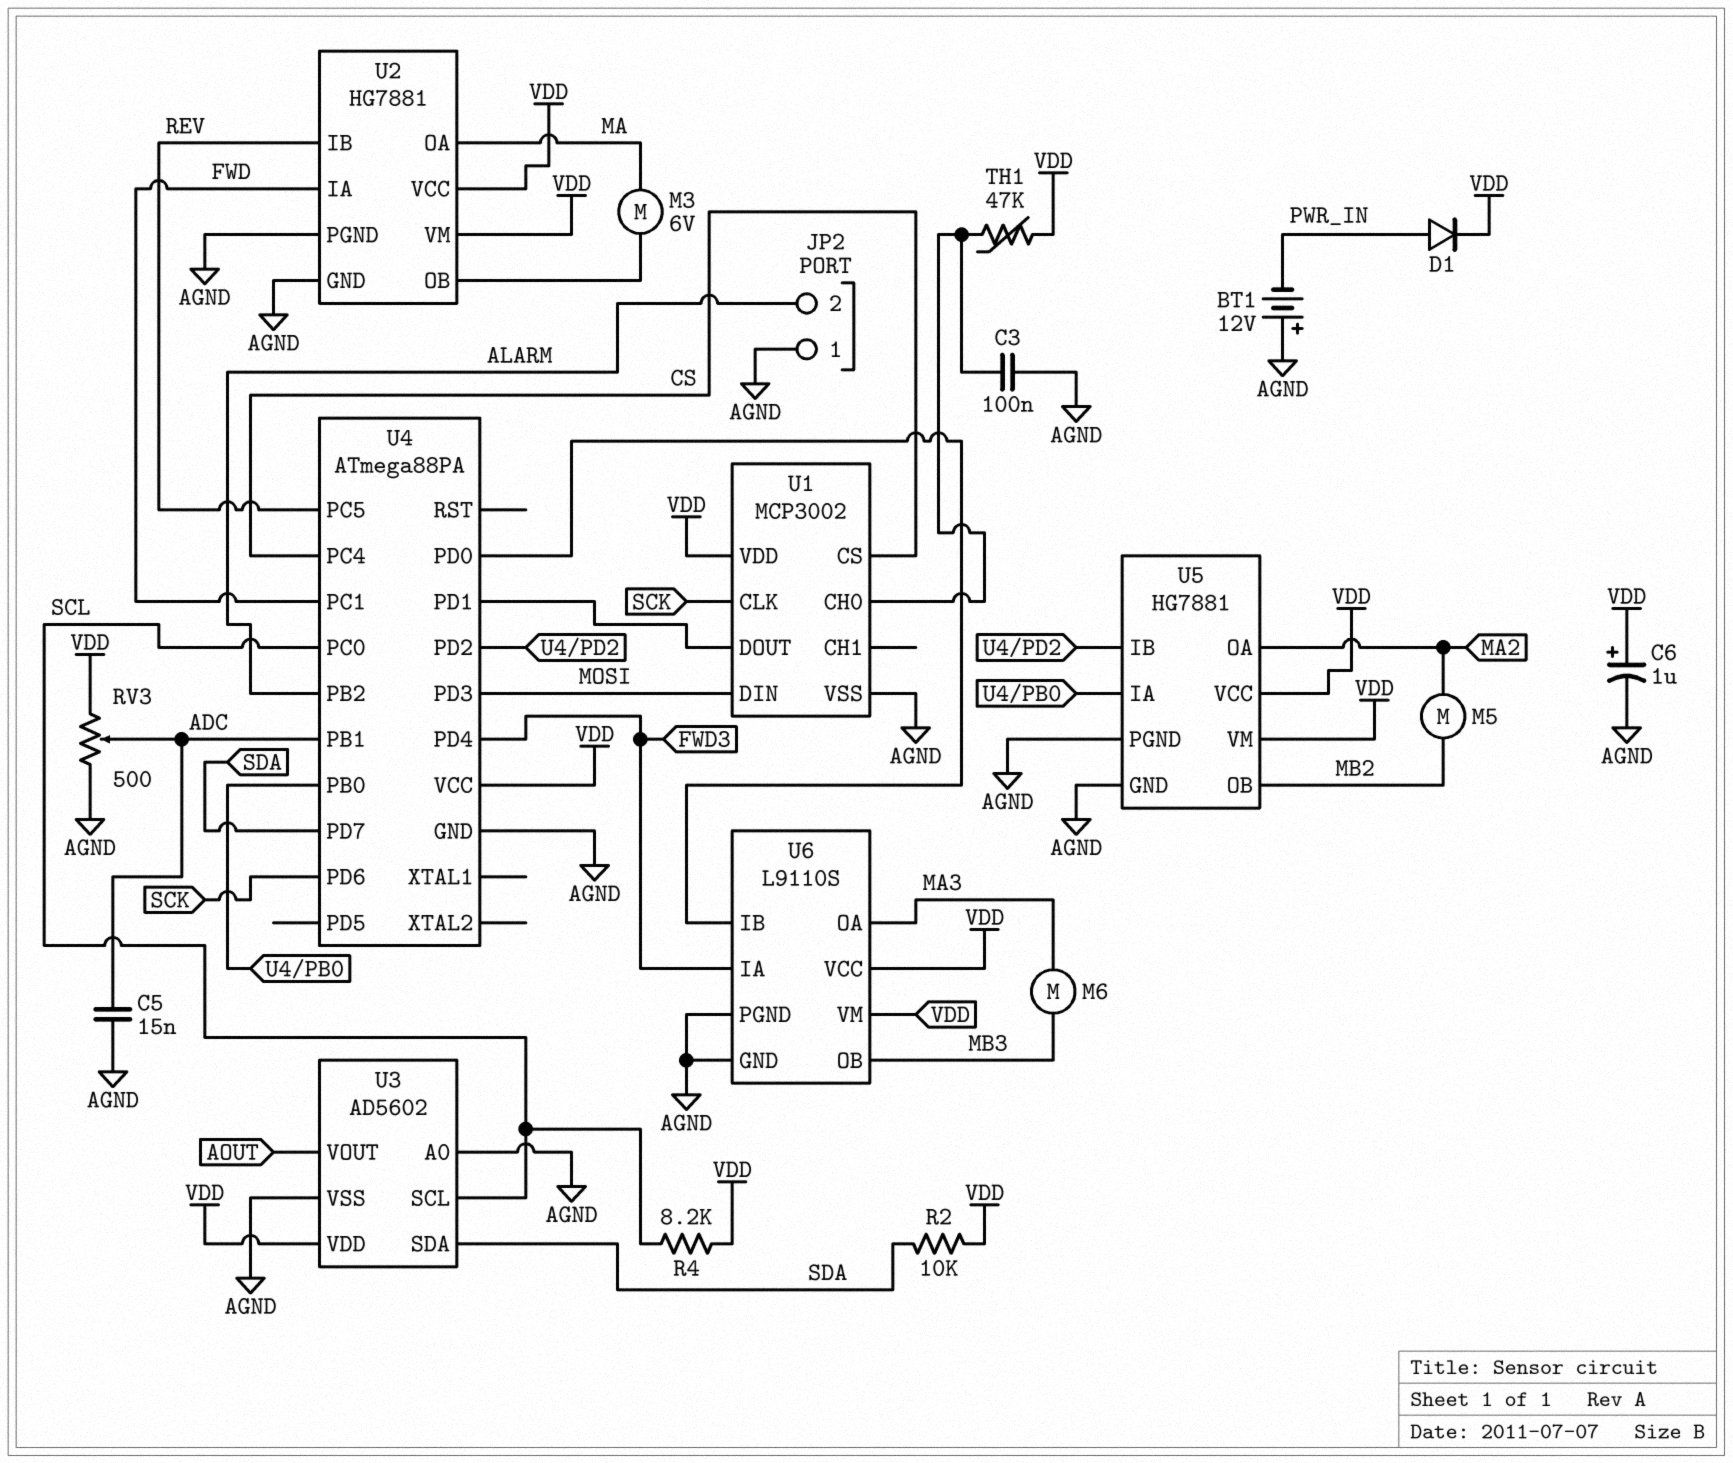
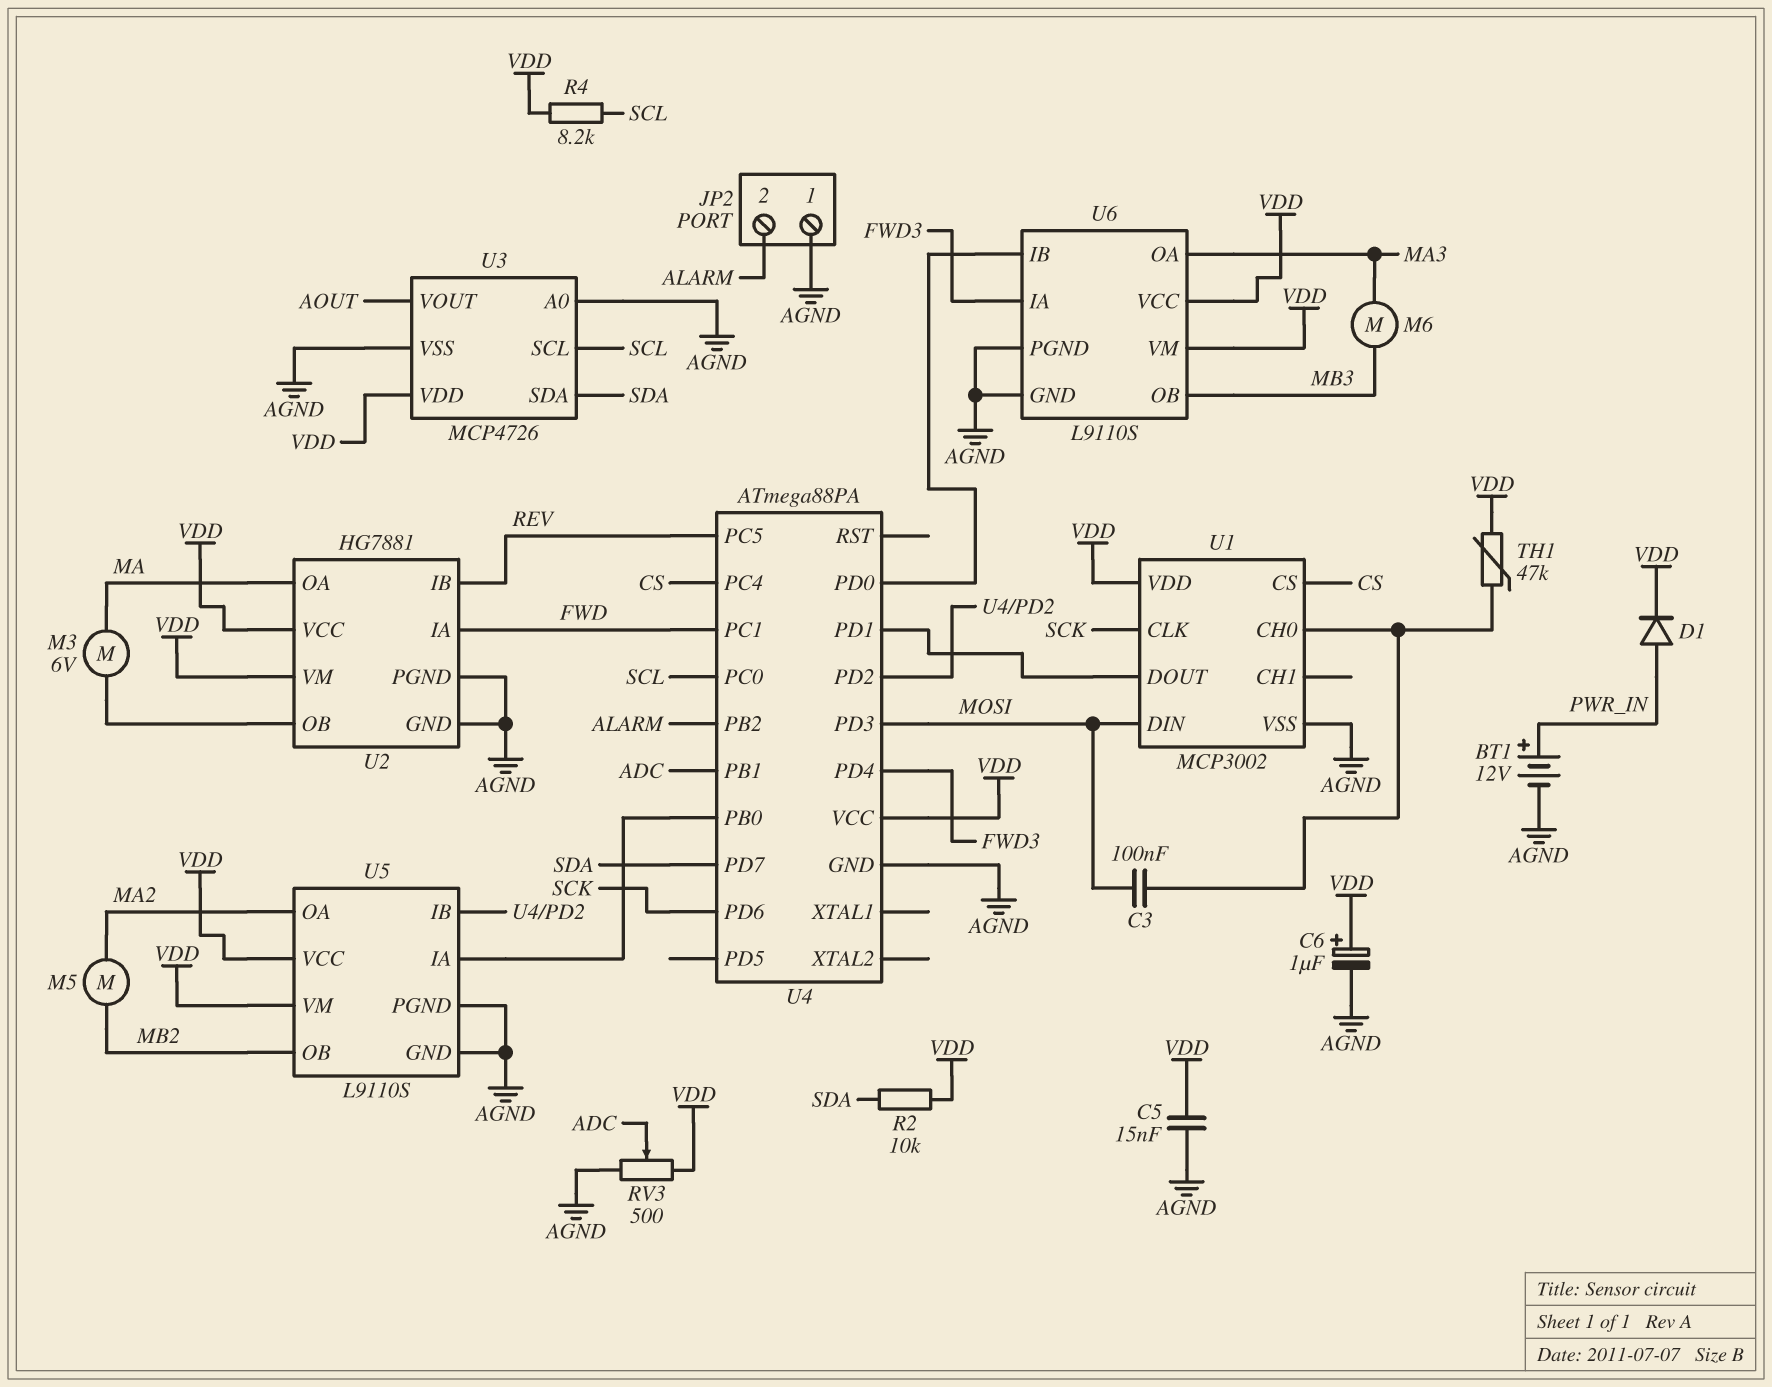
BT1: 12V (plus AGND, minus PWR_IN) -> 12V (plus PWR_IN, minus AGND)
C3: 100nF (AGND, U1/CH0) -> 100nF (MOSI, U1/CH0)
C5: 15nF (ADC, AGND) -> 15nF (AGND, VDD)
U3: AD5602 -> MCP4726
U5: HG7881 -> L9110S

